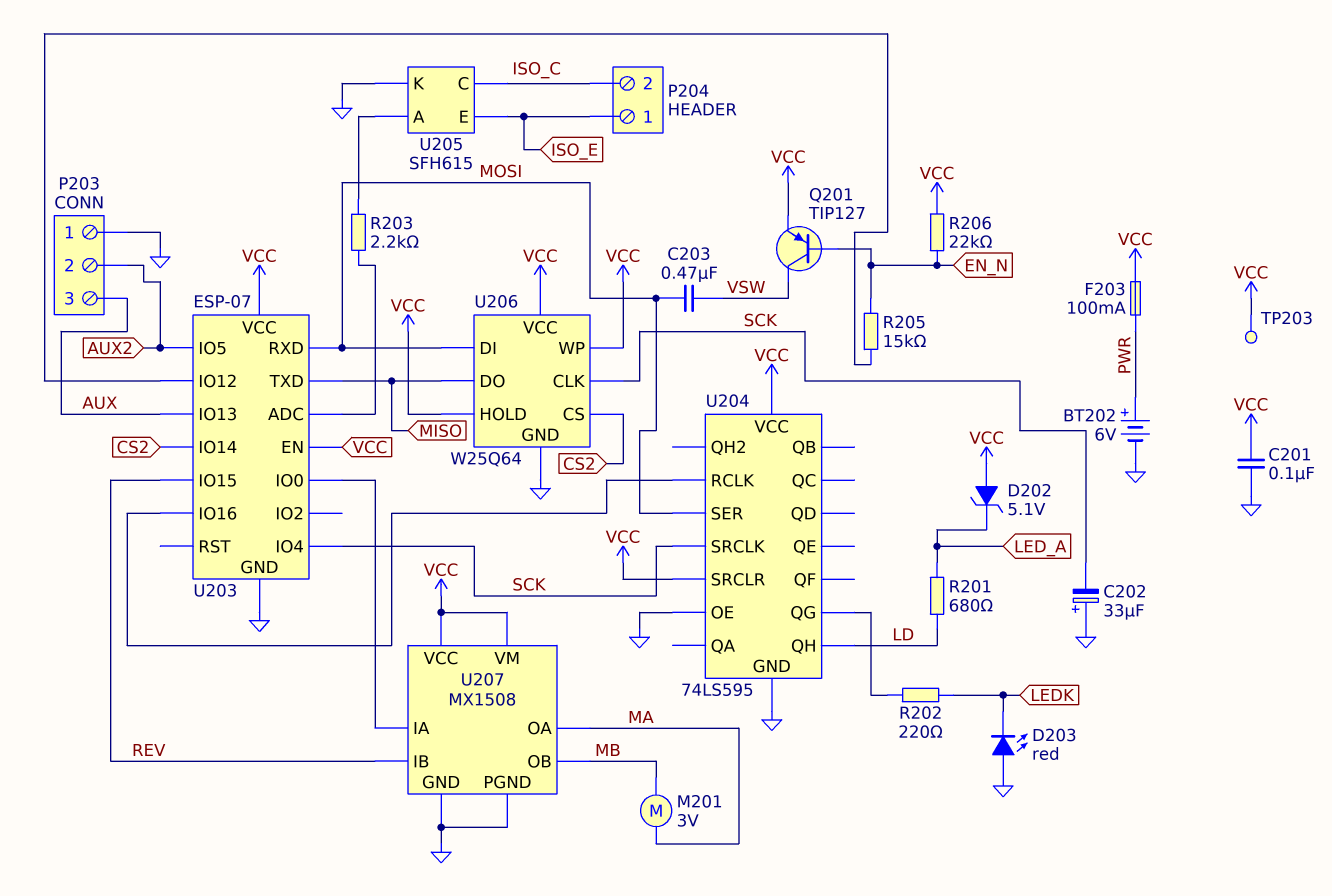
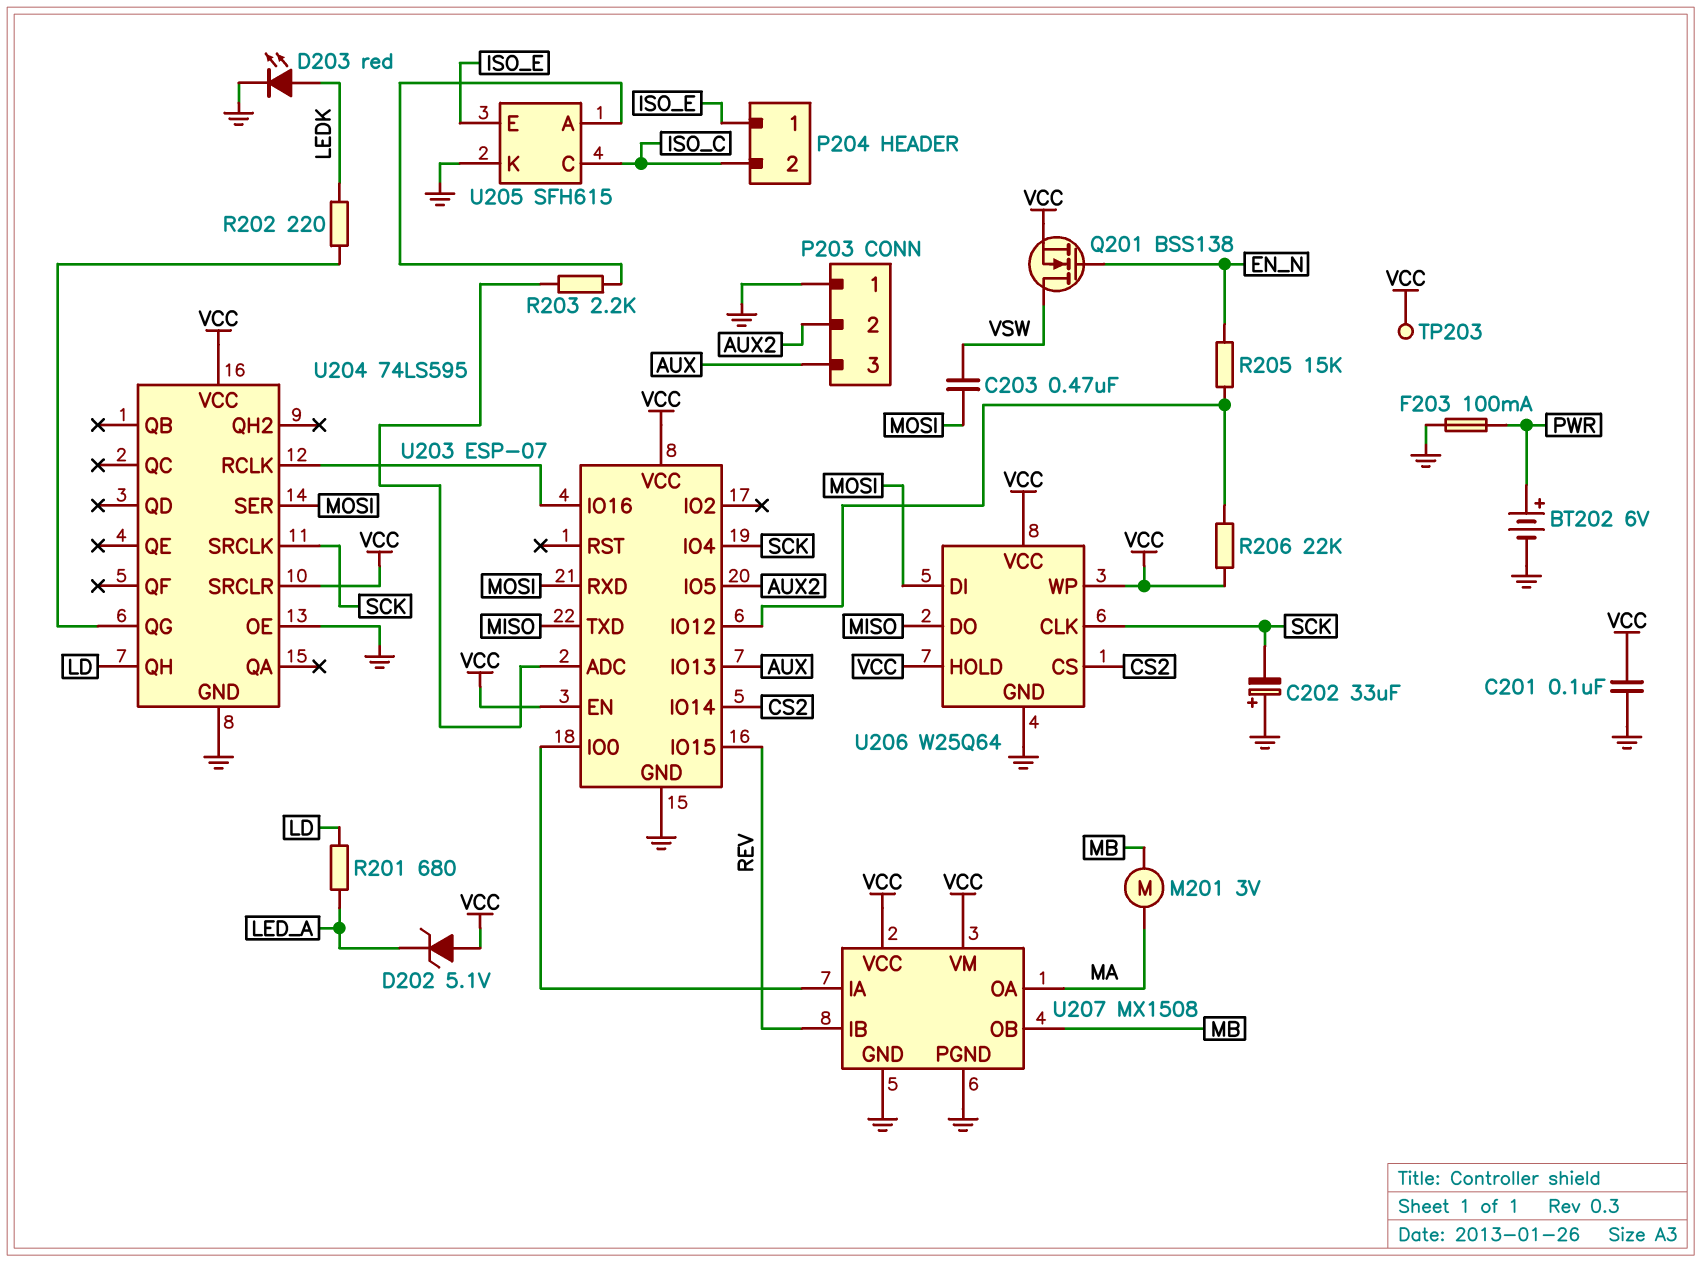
D203: LED red (A GND, K LEDK) -> LED red (A LEDK, K GND)
F203: 100mA (PWR, VCC) -> 100mA (GND, PWR)
Q201: PNP TIP127 (B EN_N, C VSW, E VCC) -> NMOS BSS138 (G EN_N, D VSW, S VCC)
R206: 22k (EN_N, VCC) -> 22k (U203/IO12, VCC)

